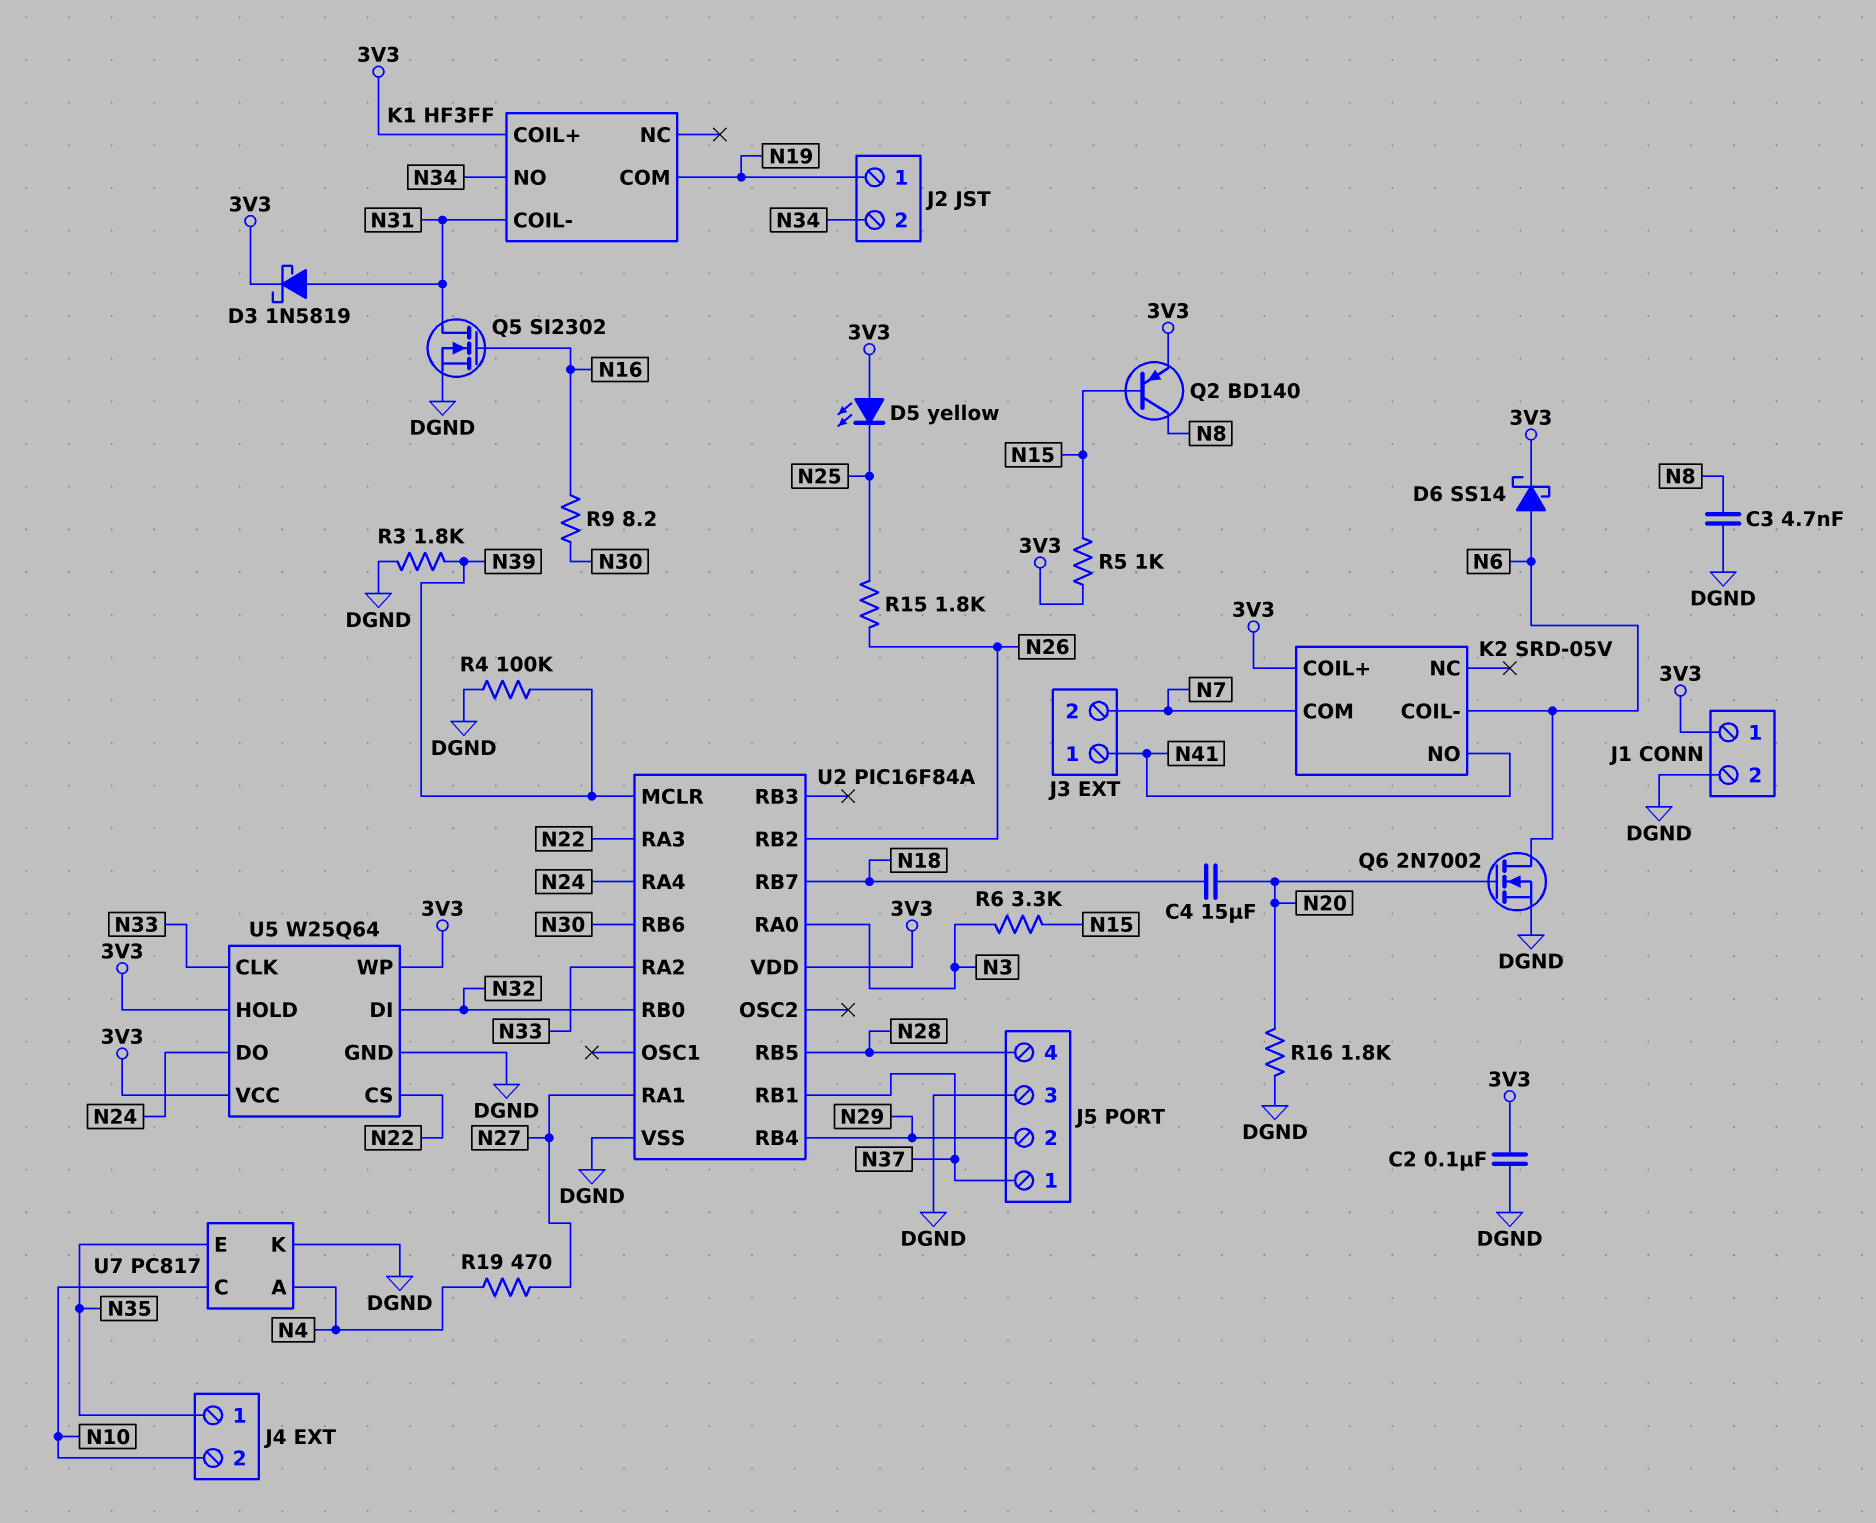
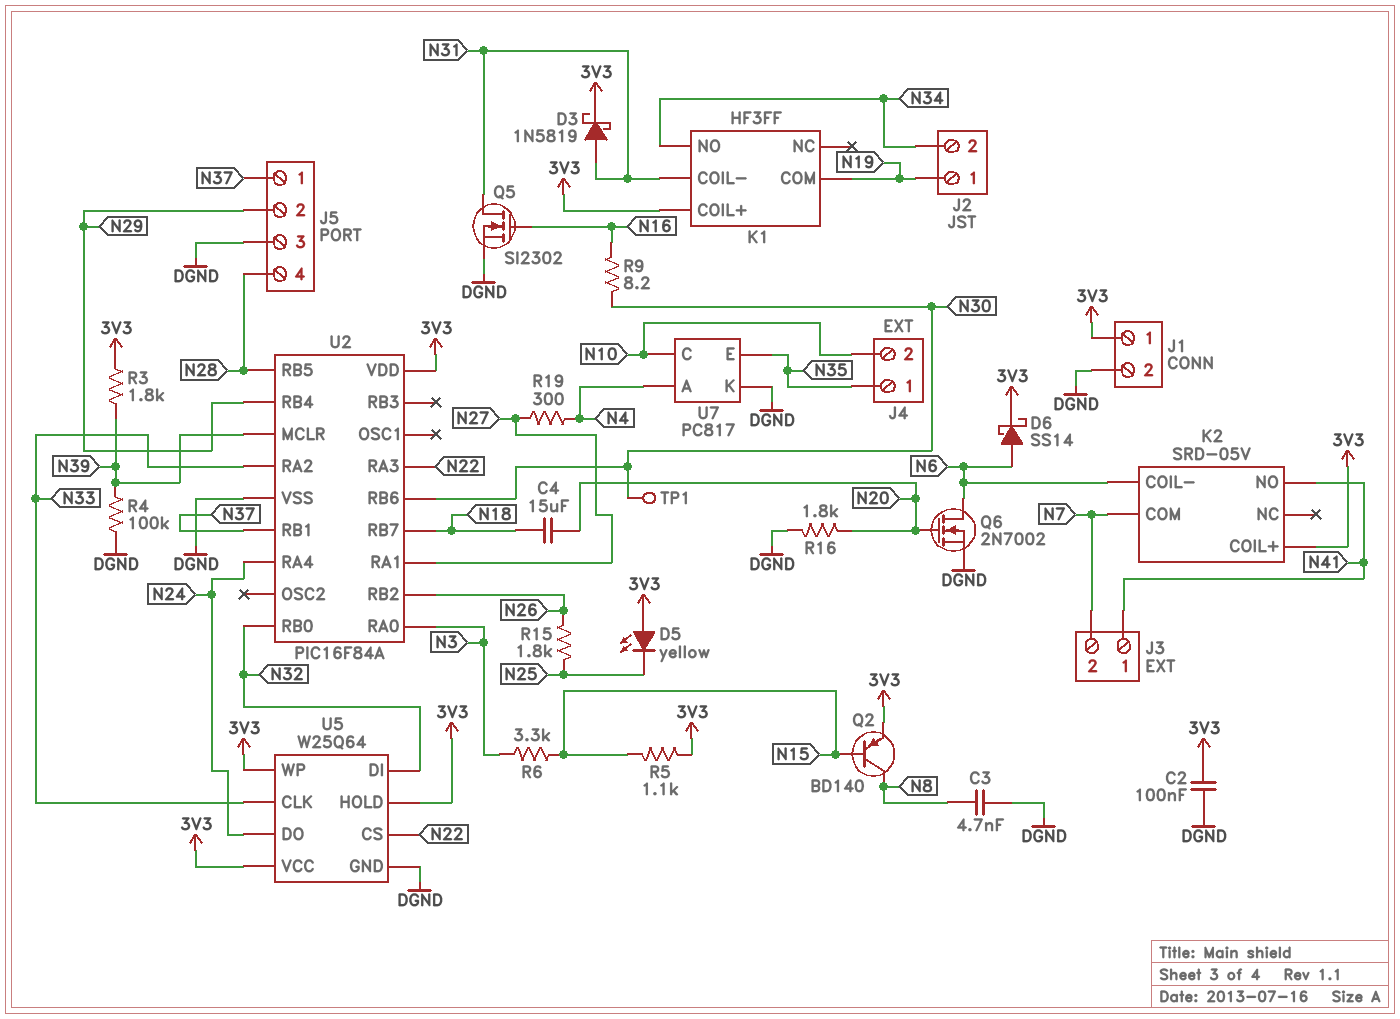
R3: 1.8k (DGND, N39) -> 1.8k (3V3, N39)
R5: 1k (3V3, N15) -> 1.1k (3V3, N15)
R19: 470 (N4, N27) -> 300 (N4, N27)
TP1: none -> test point (N30)

